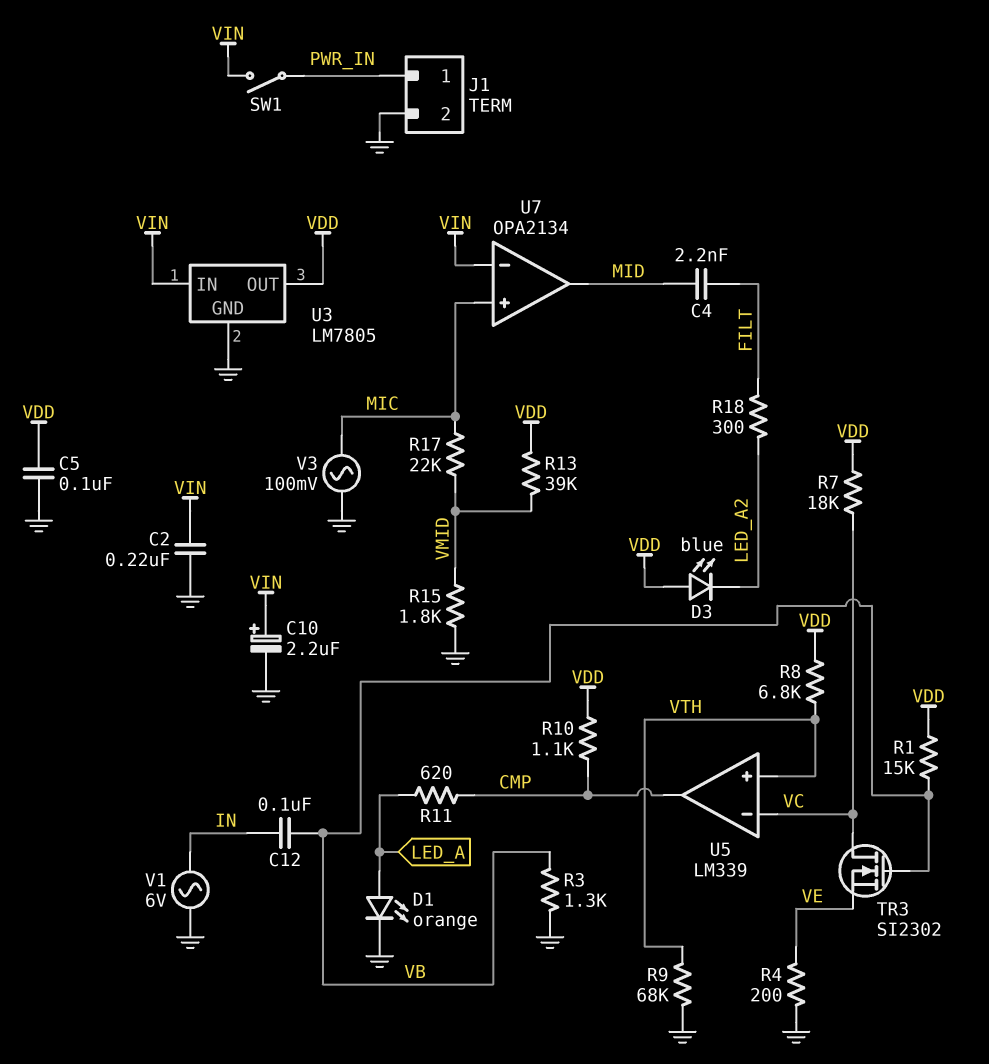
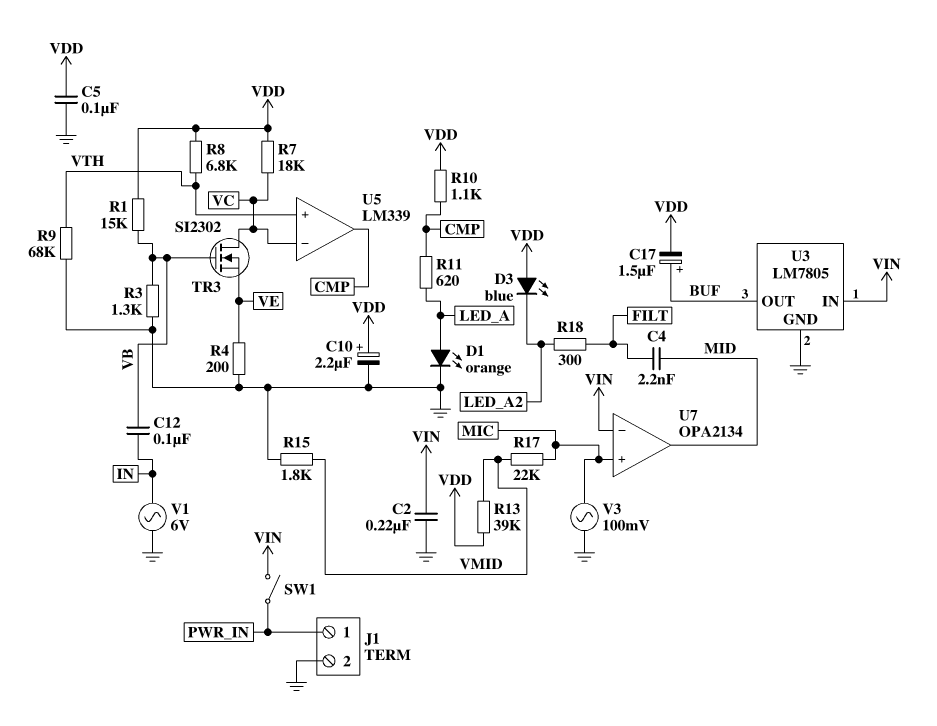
C10: 2.2uF (plus VIN, minus GND) -> 2.2uF (plus VDD, minus GND)
C17: none -> 1.5uF (plus BUF, minus VDD)
U3 pin OUT: VDD -> BUF

